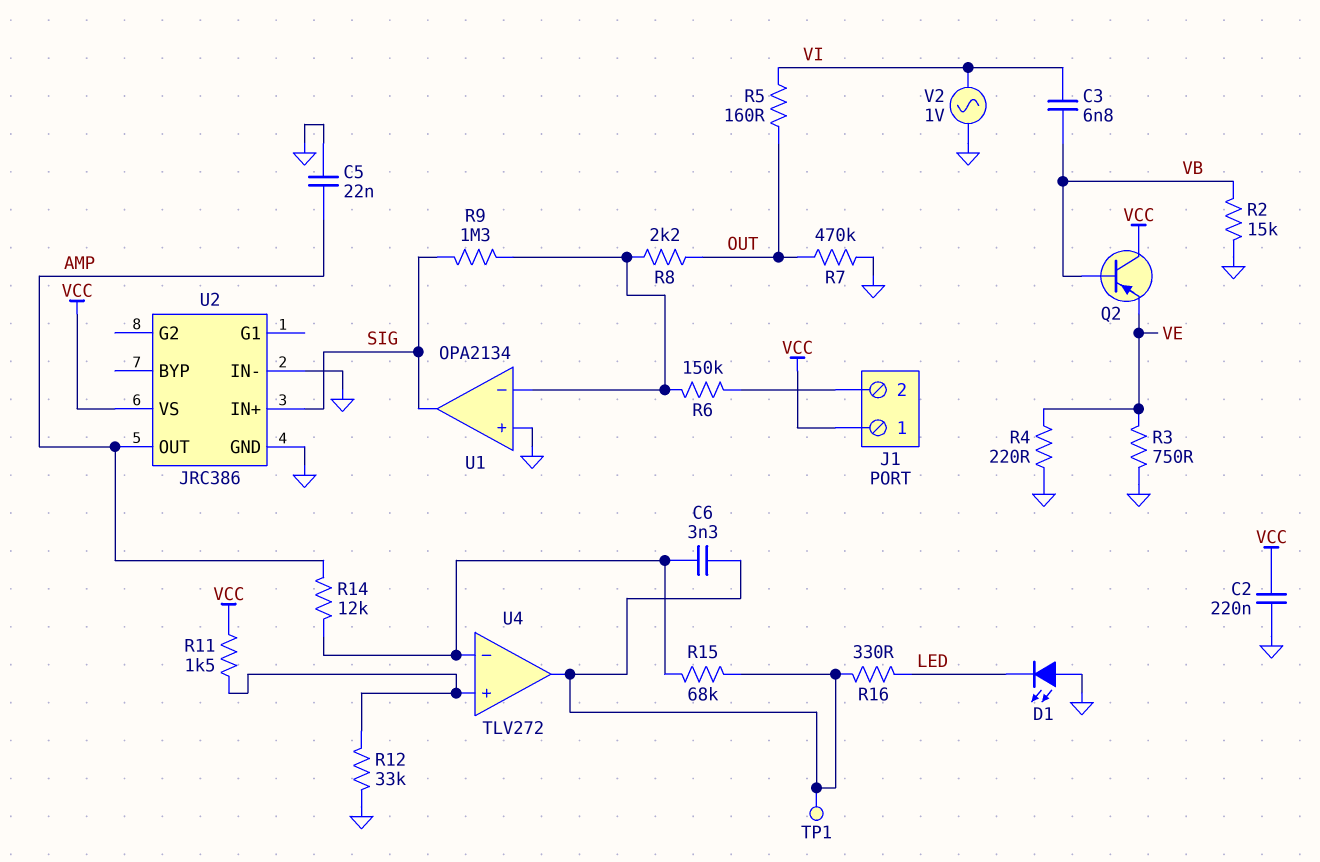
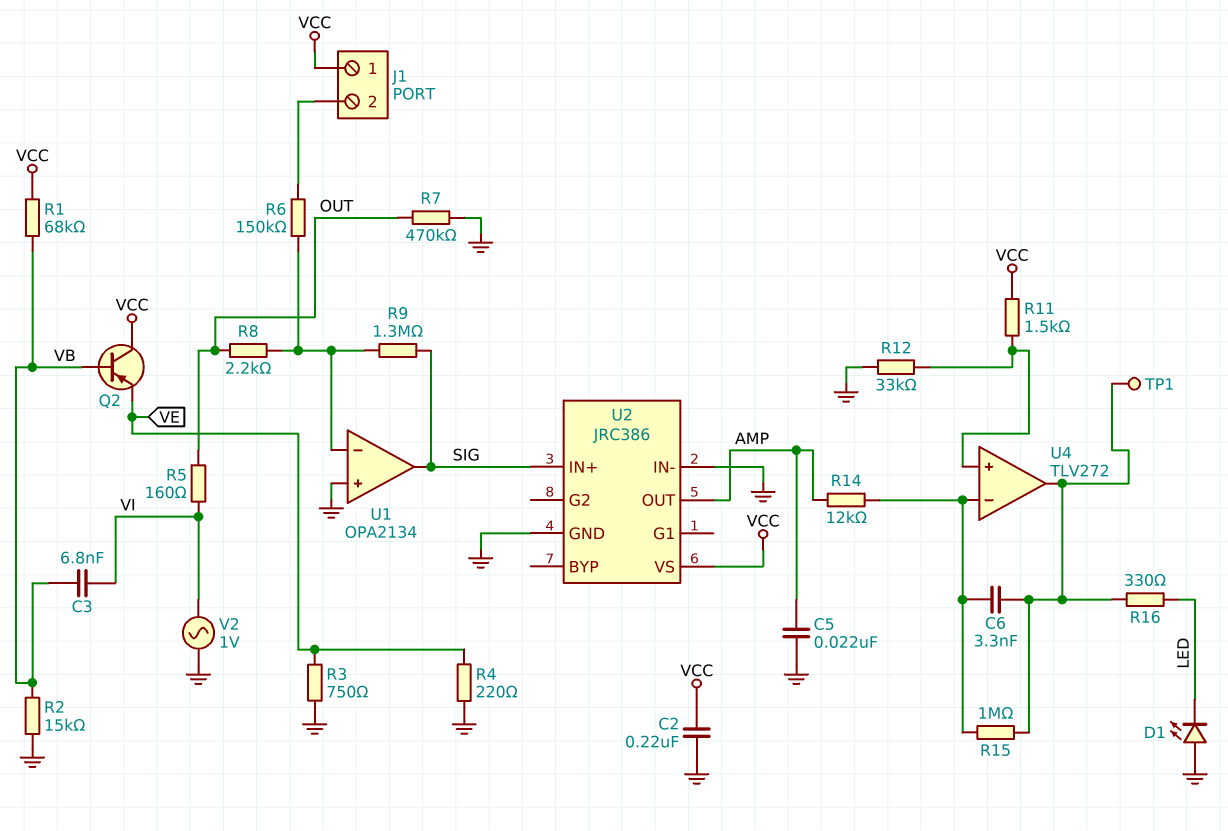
R1: none -> 68k (VB, VCC)
R15: 68k (U4/in-, U4/out) -> 1M (U4/in-, U4/out)

